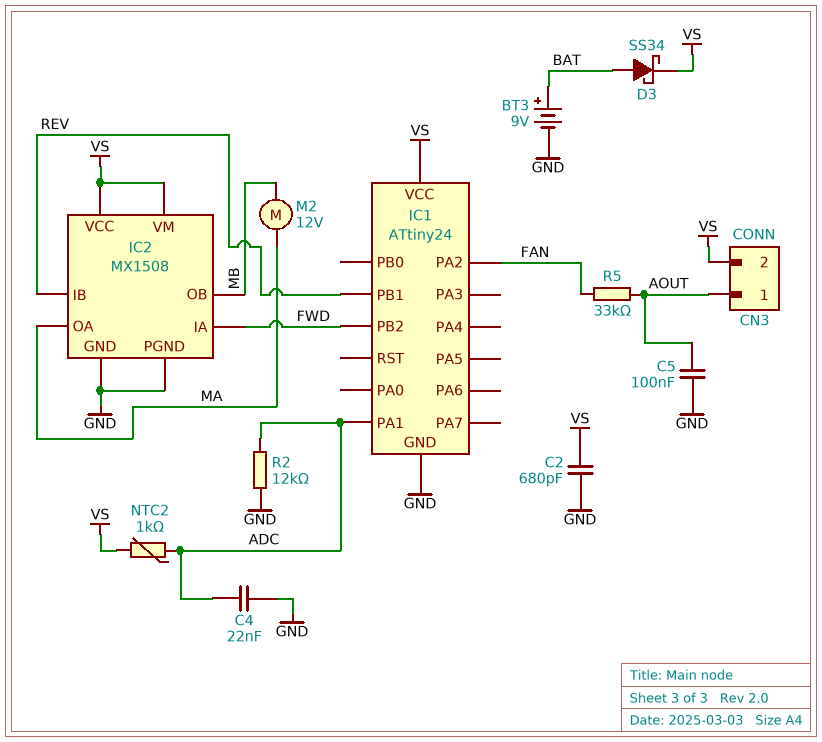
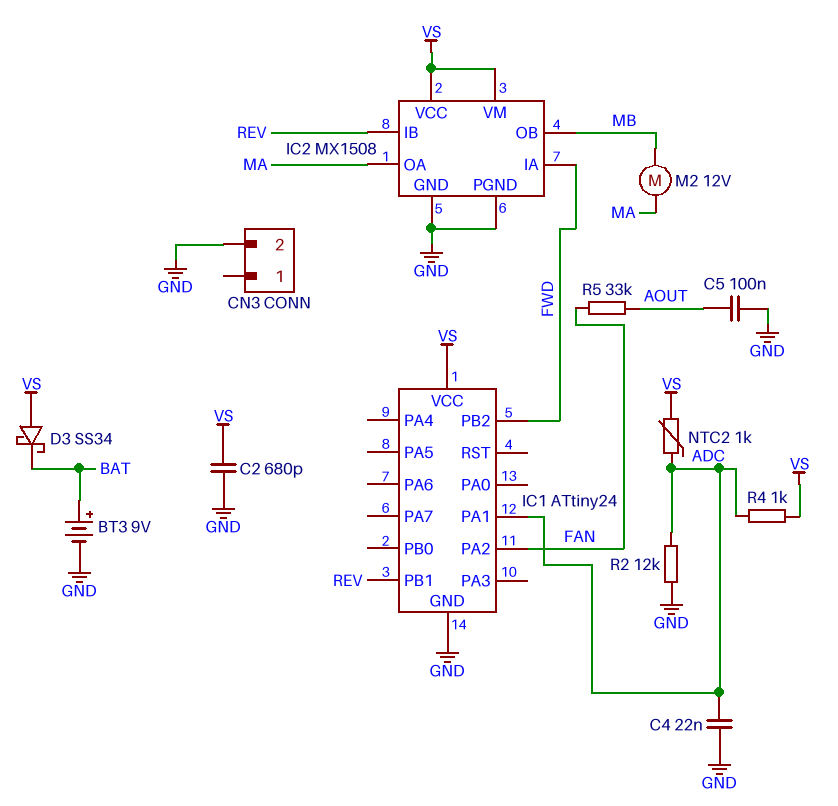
CN3 pin 1: AOUT -> none
CN3 pin 2: VS -> GND
D3: schottky SS34 (A BAT, K VS) -> schottky SS34 (A VS, K BAT)
R4: none -> 1k (ADC, VS)

